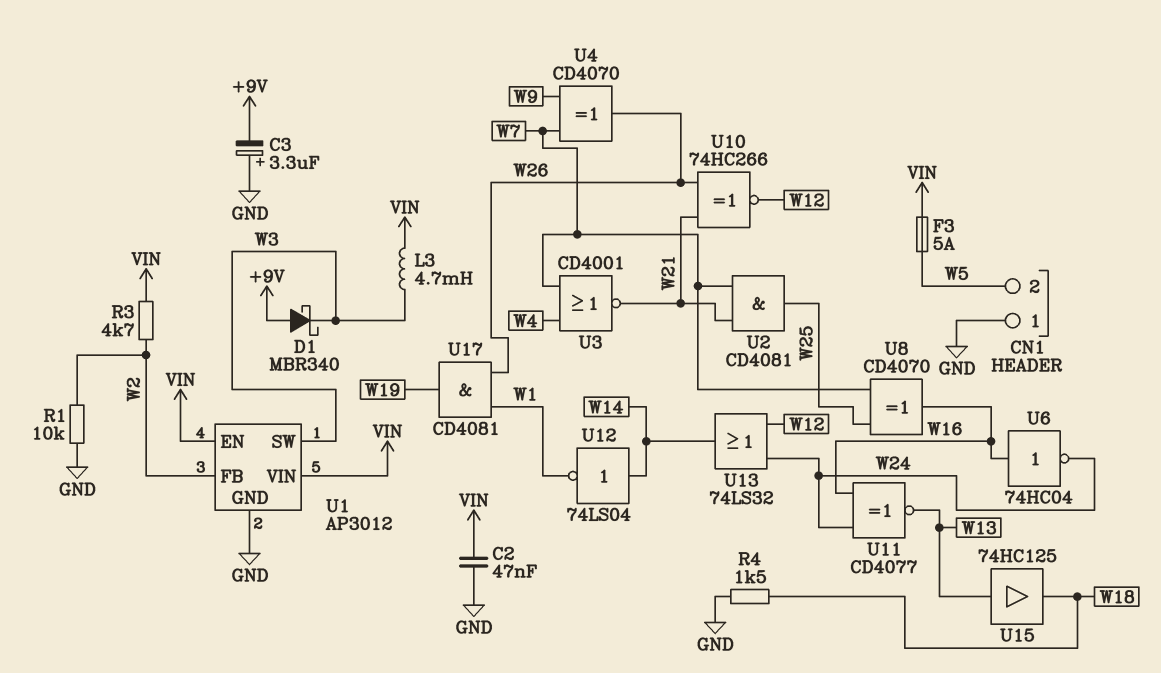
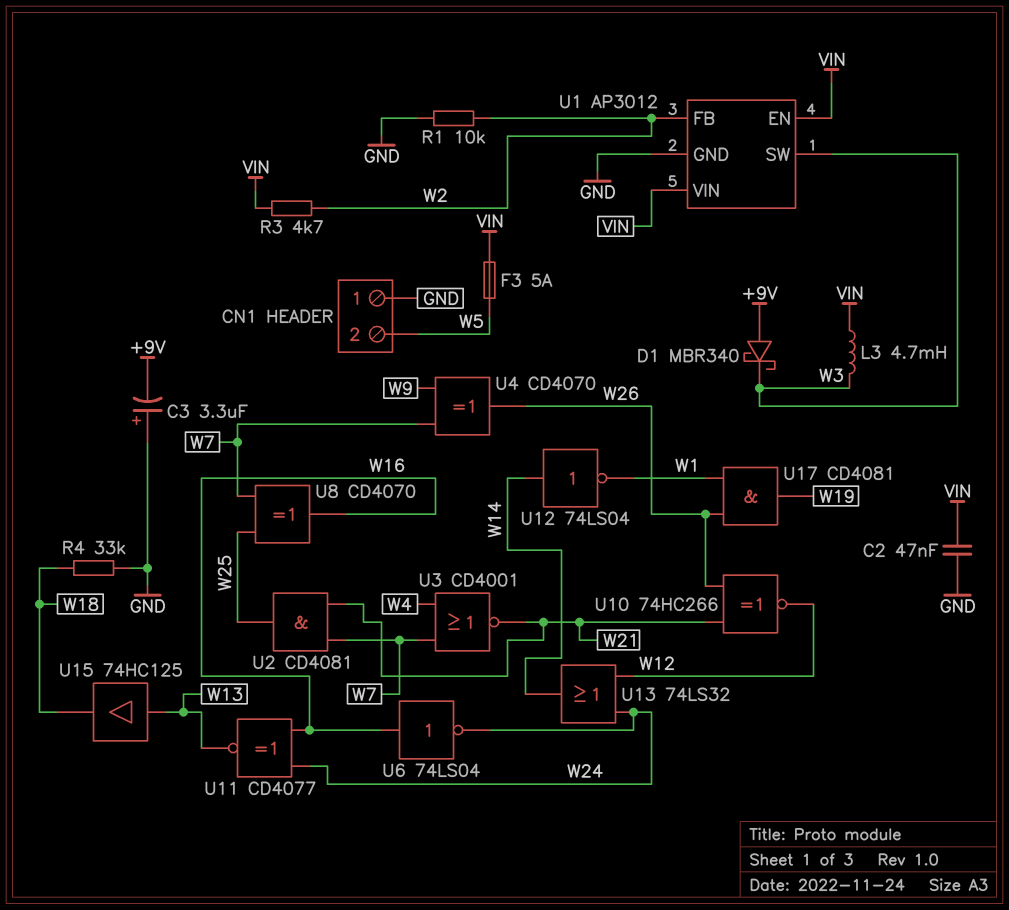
R4: 1.5k (GND, W18) -> 33k (GND, W18)
U6: NOT 74HC04 (in W16, out W24) -> NOT 74LS04 (in W16, out W24)

